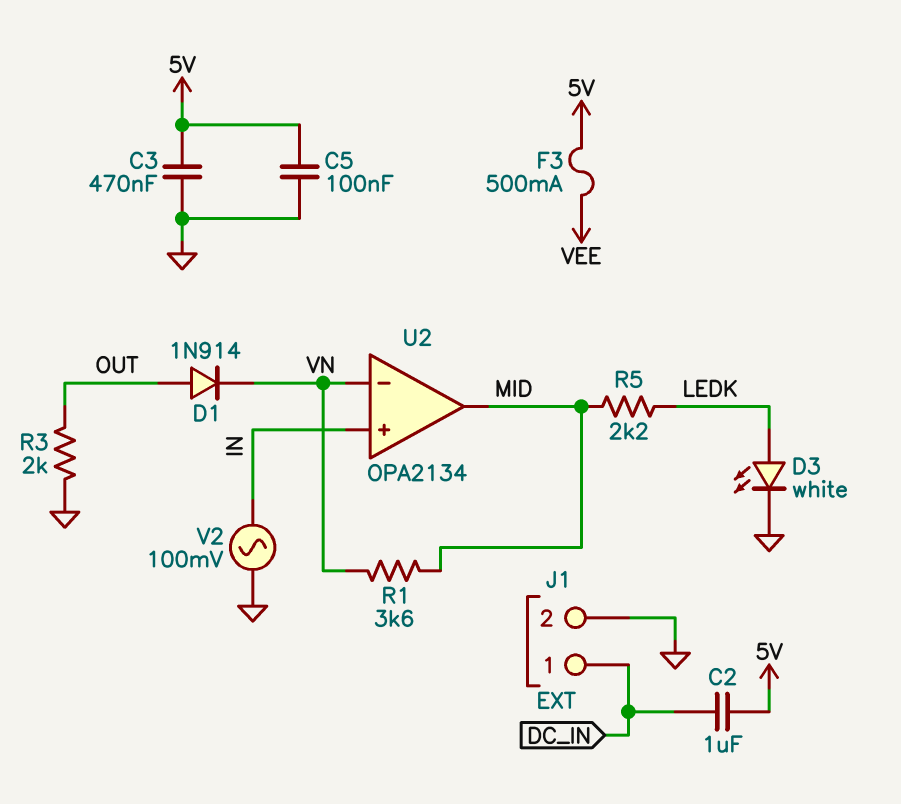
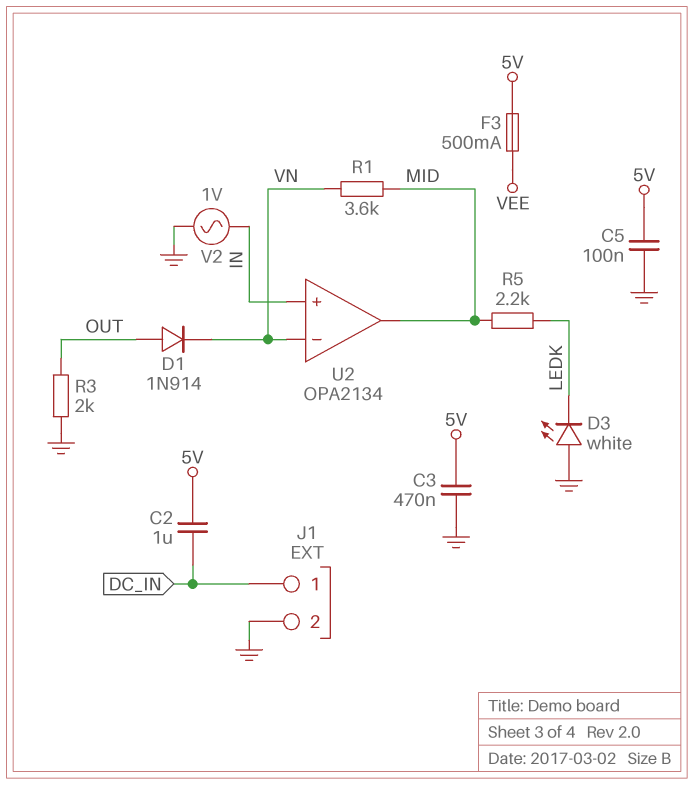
D3: LED white (A LEDK, K GND) -> LED white (A GND, K LEDK)
V2: AC 100mV (GND, IN) -> AC 1V (GND, IN)

